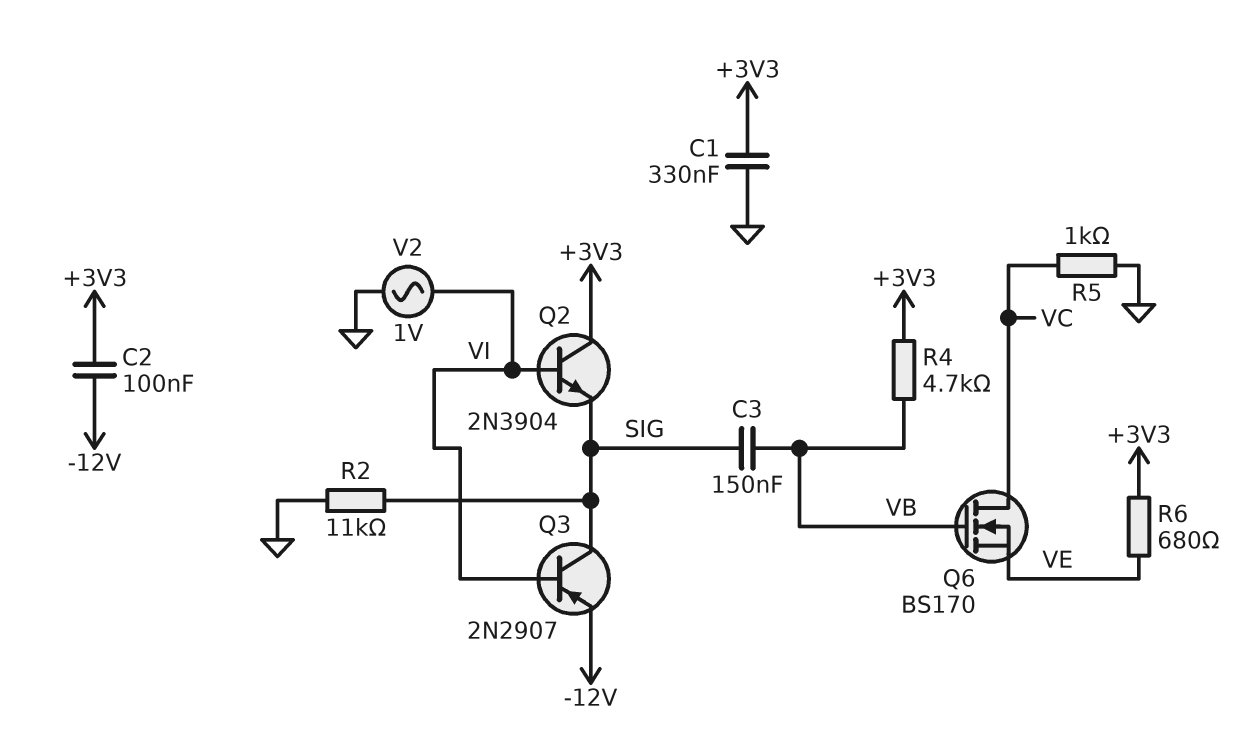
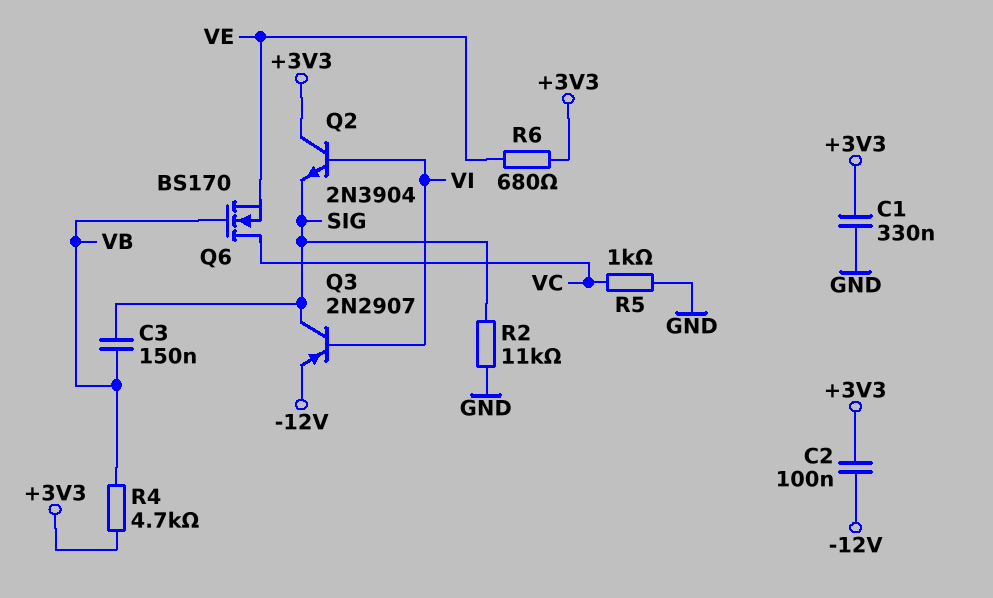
V2: AC 1V (GND, VI) -> none

